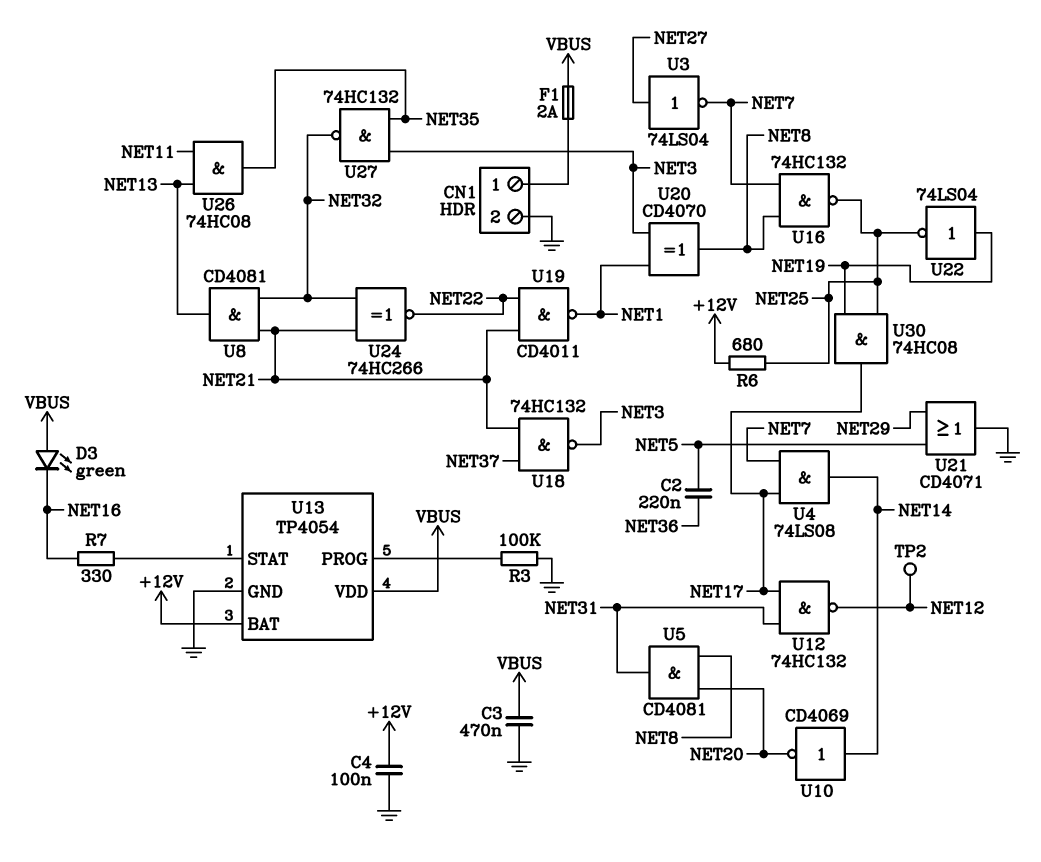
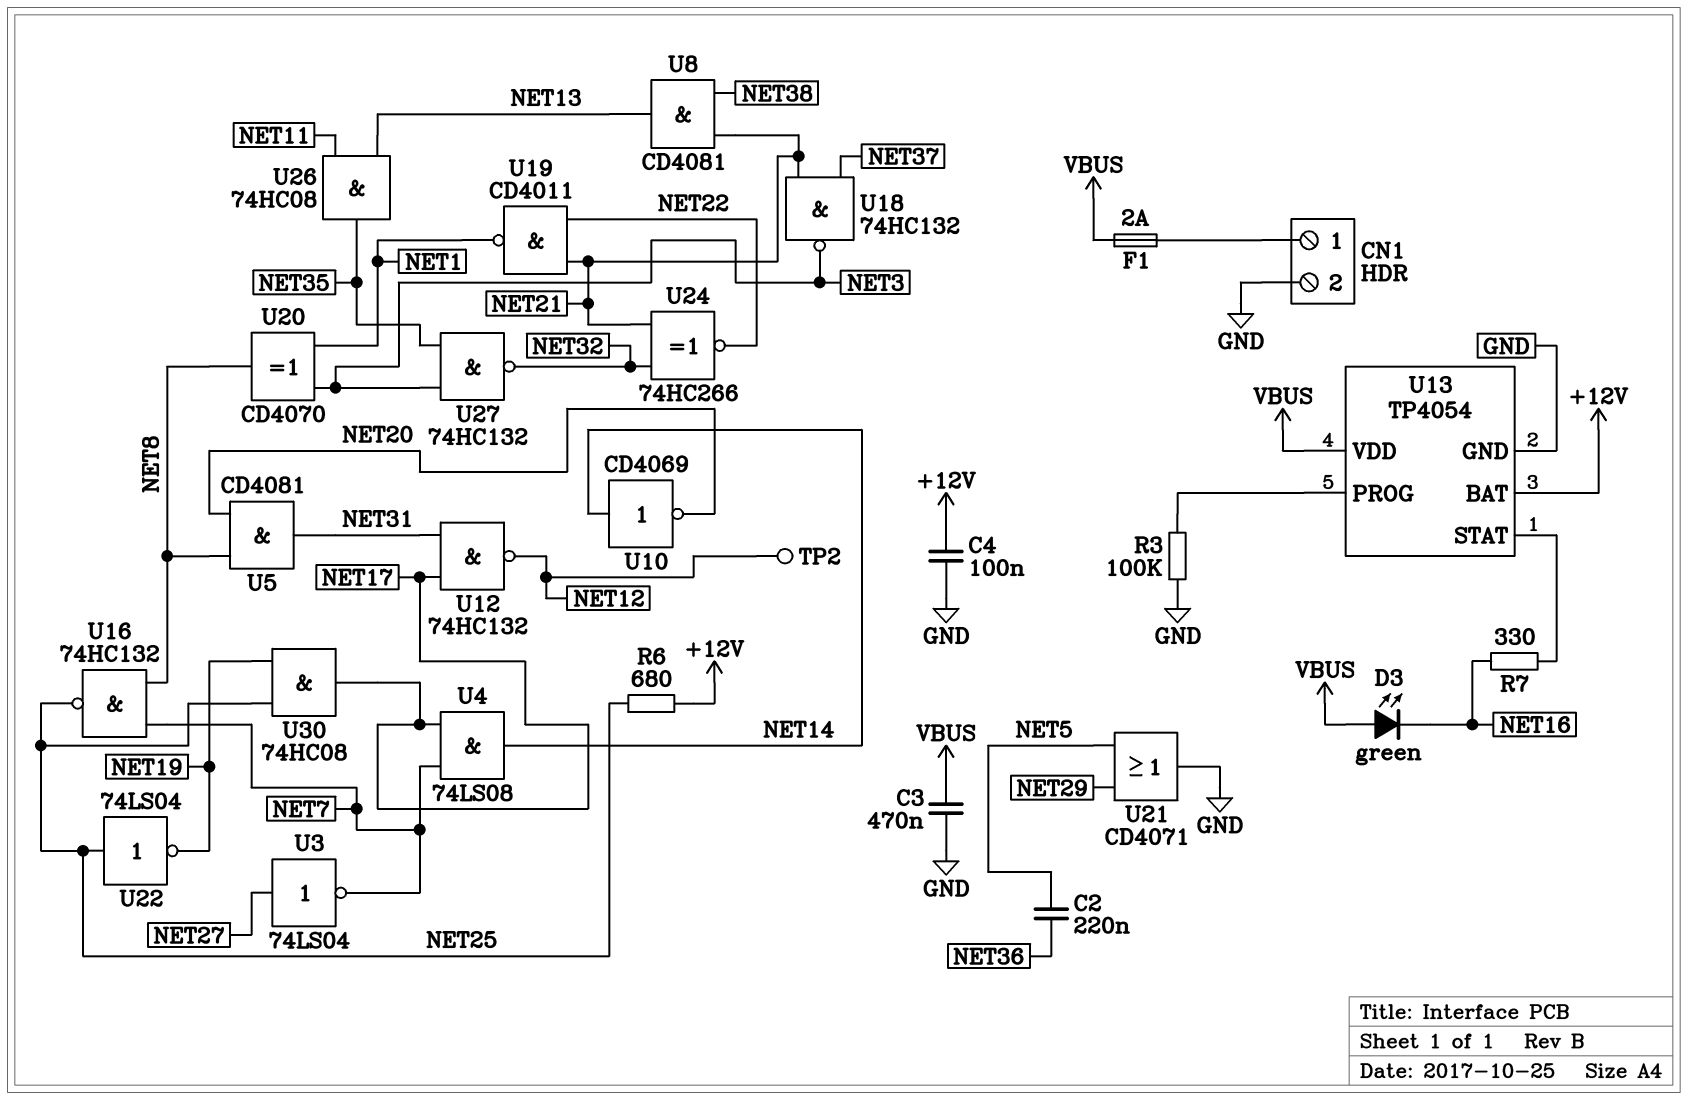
U8: AND CD4081 (in NET21, in NET32, out NET13) -> AND CD4081 (in NET21, in NET38, out NET13)
U22: NOT 74LS04 (in NET19, out NET25) -> NOT 74LS04 (in NET25, out NET19)

